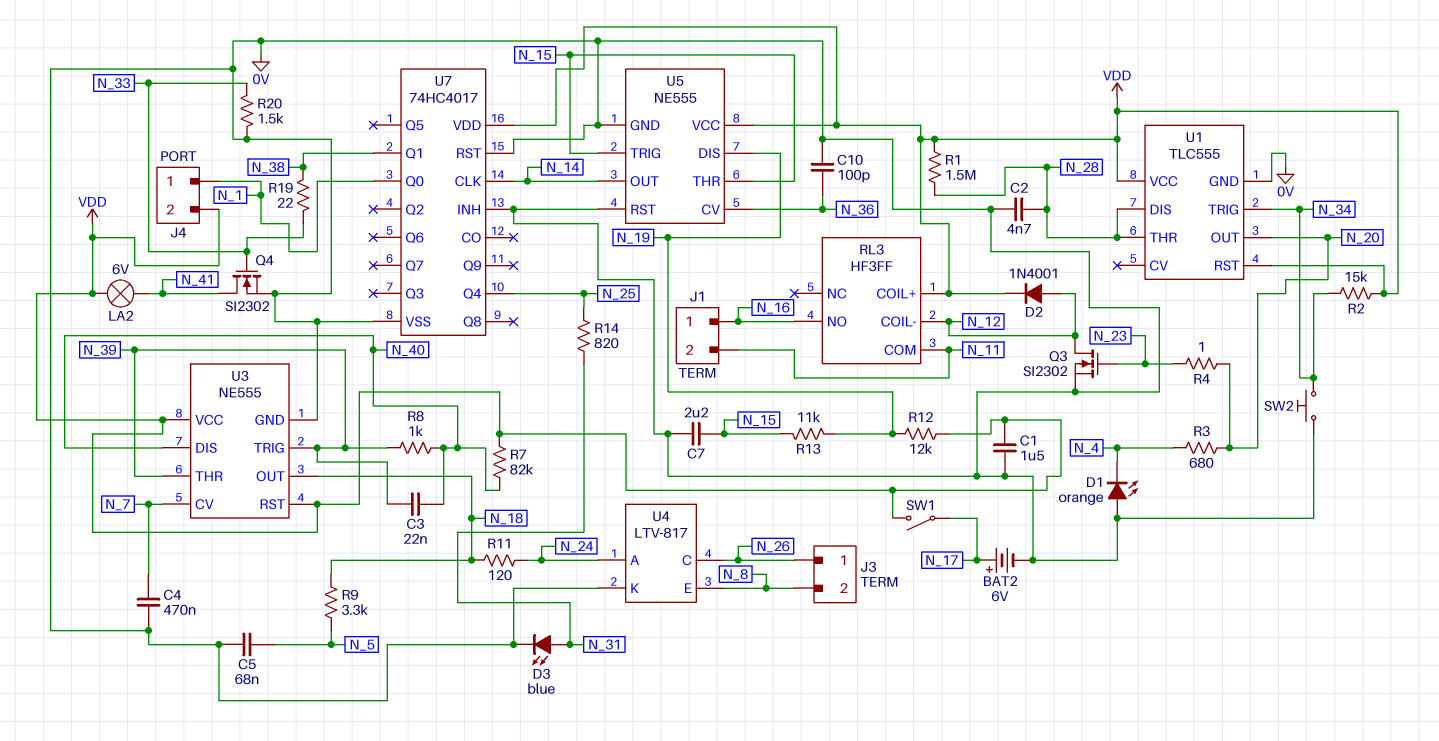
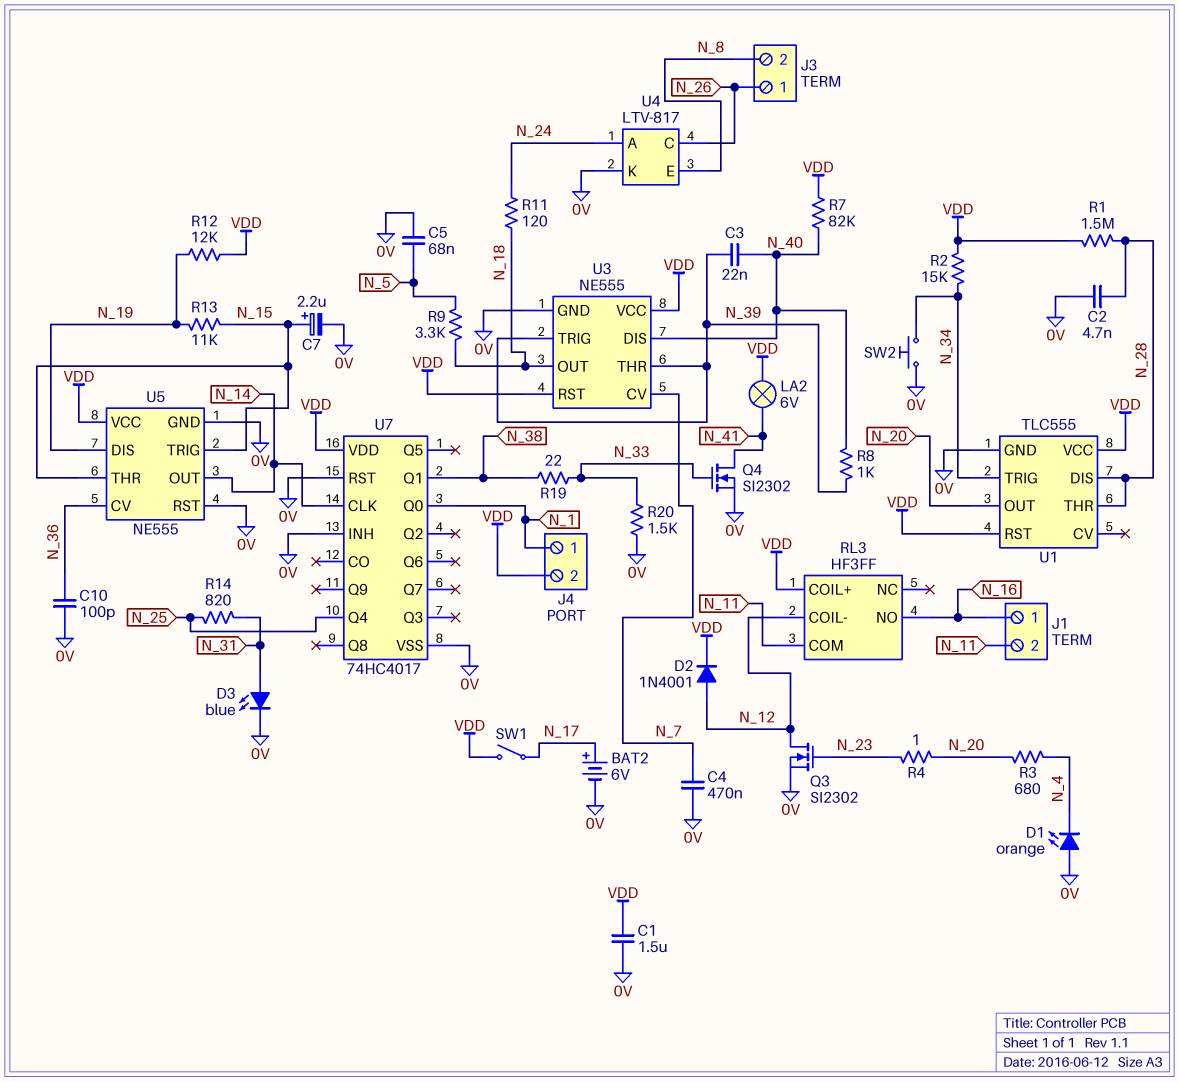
C7: 2.2uF (0V, N_15) -> 2.2uF (plus N_15, minus 0V)

